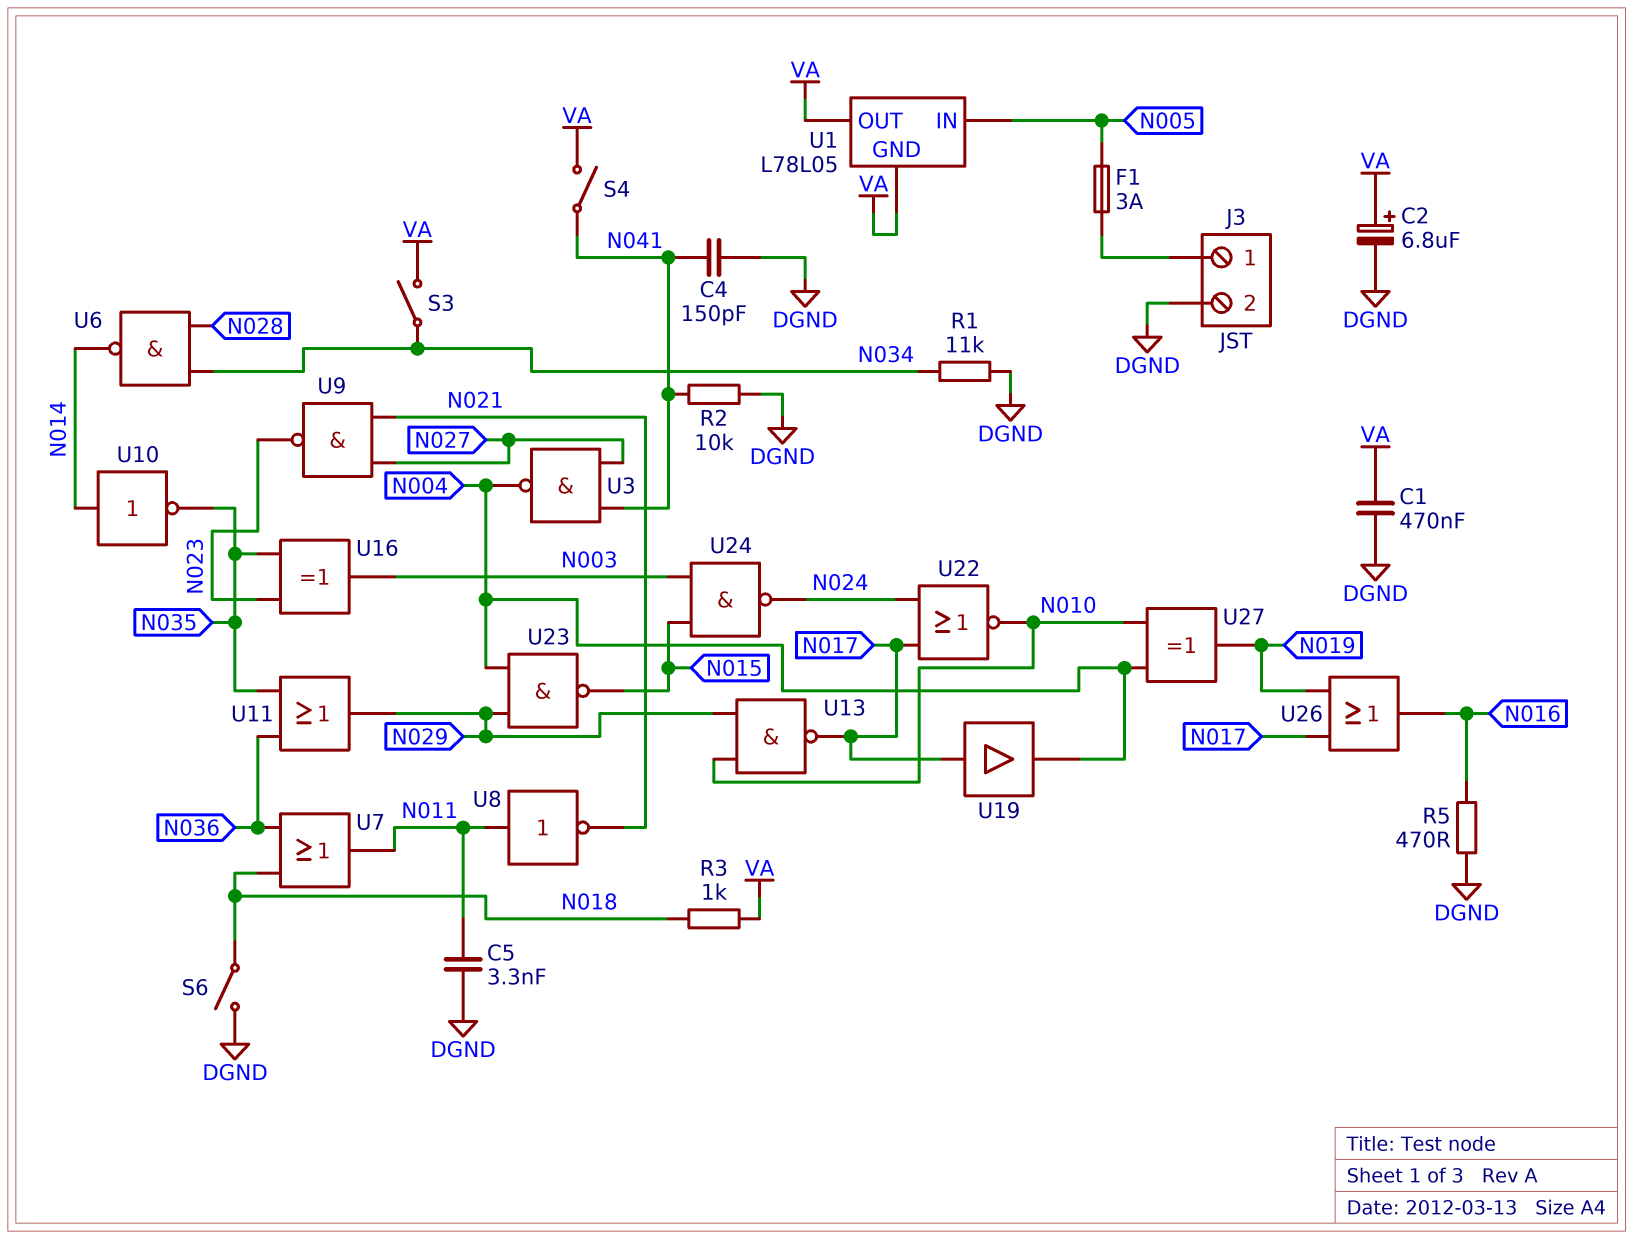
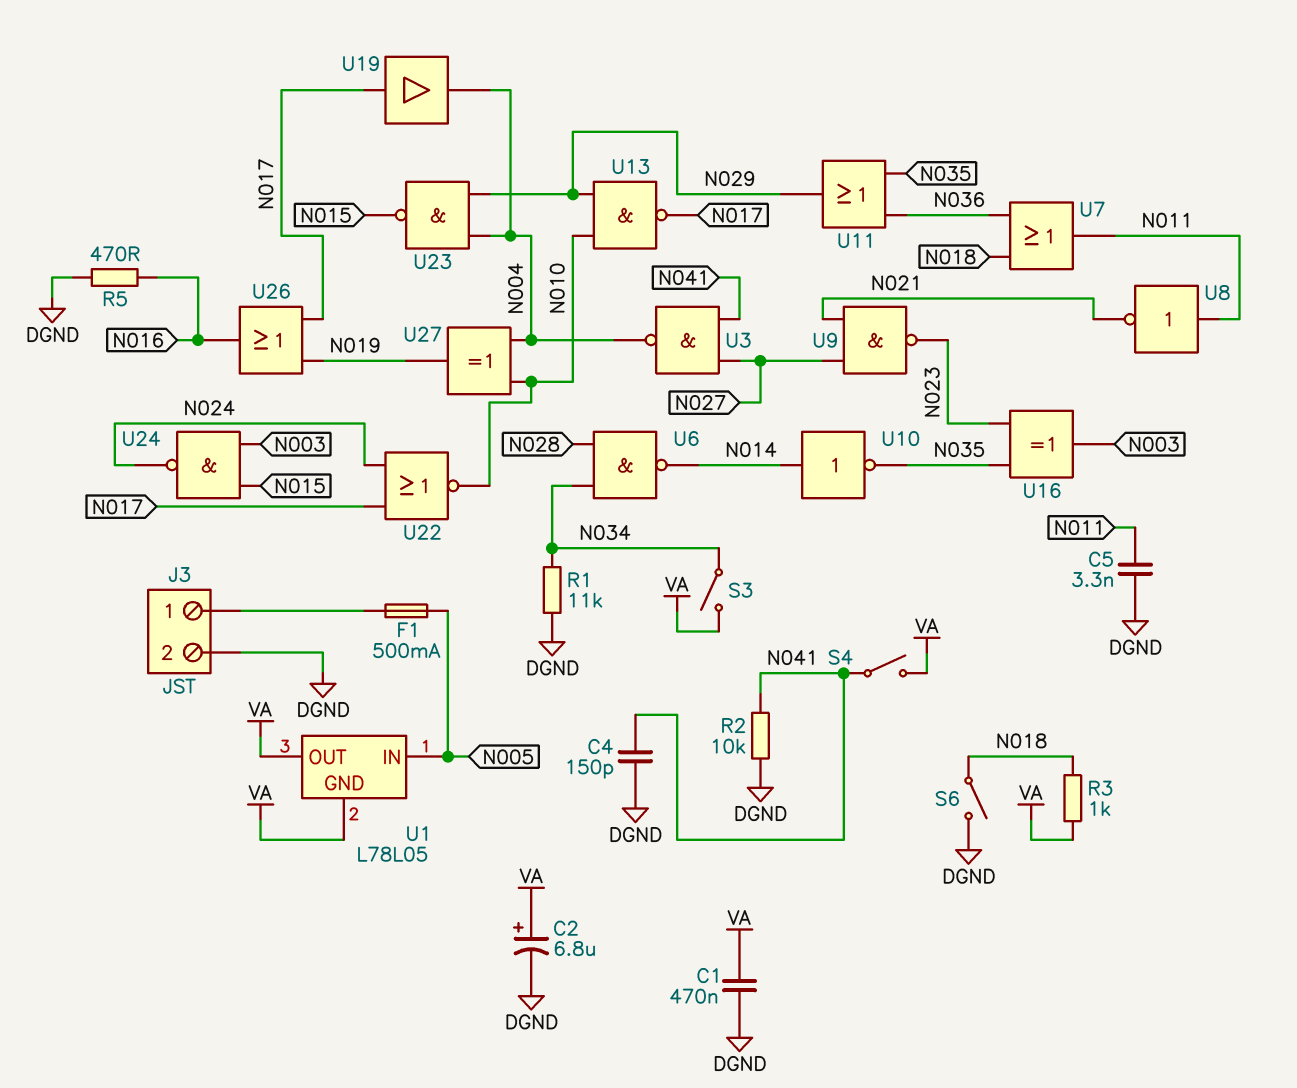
F1: 3A (J3/1, N005) -> 500mA (J3/1, N005)

